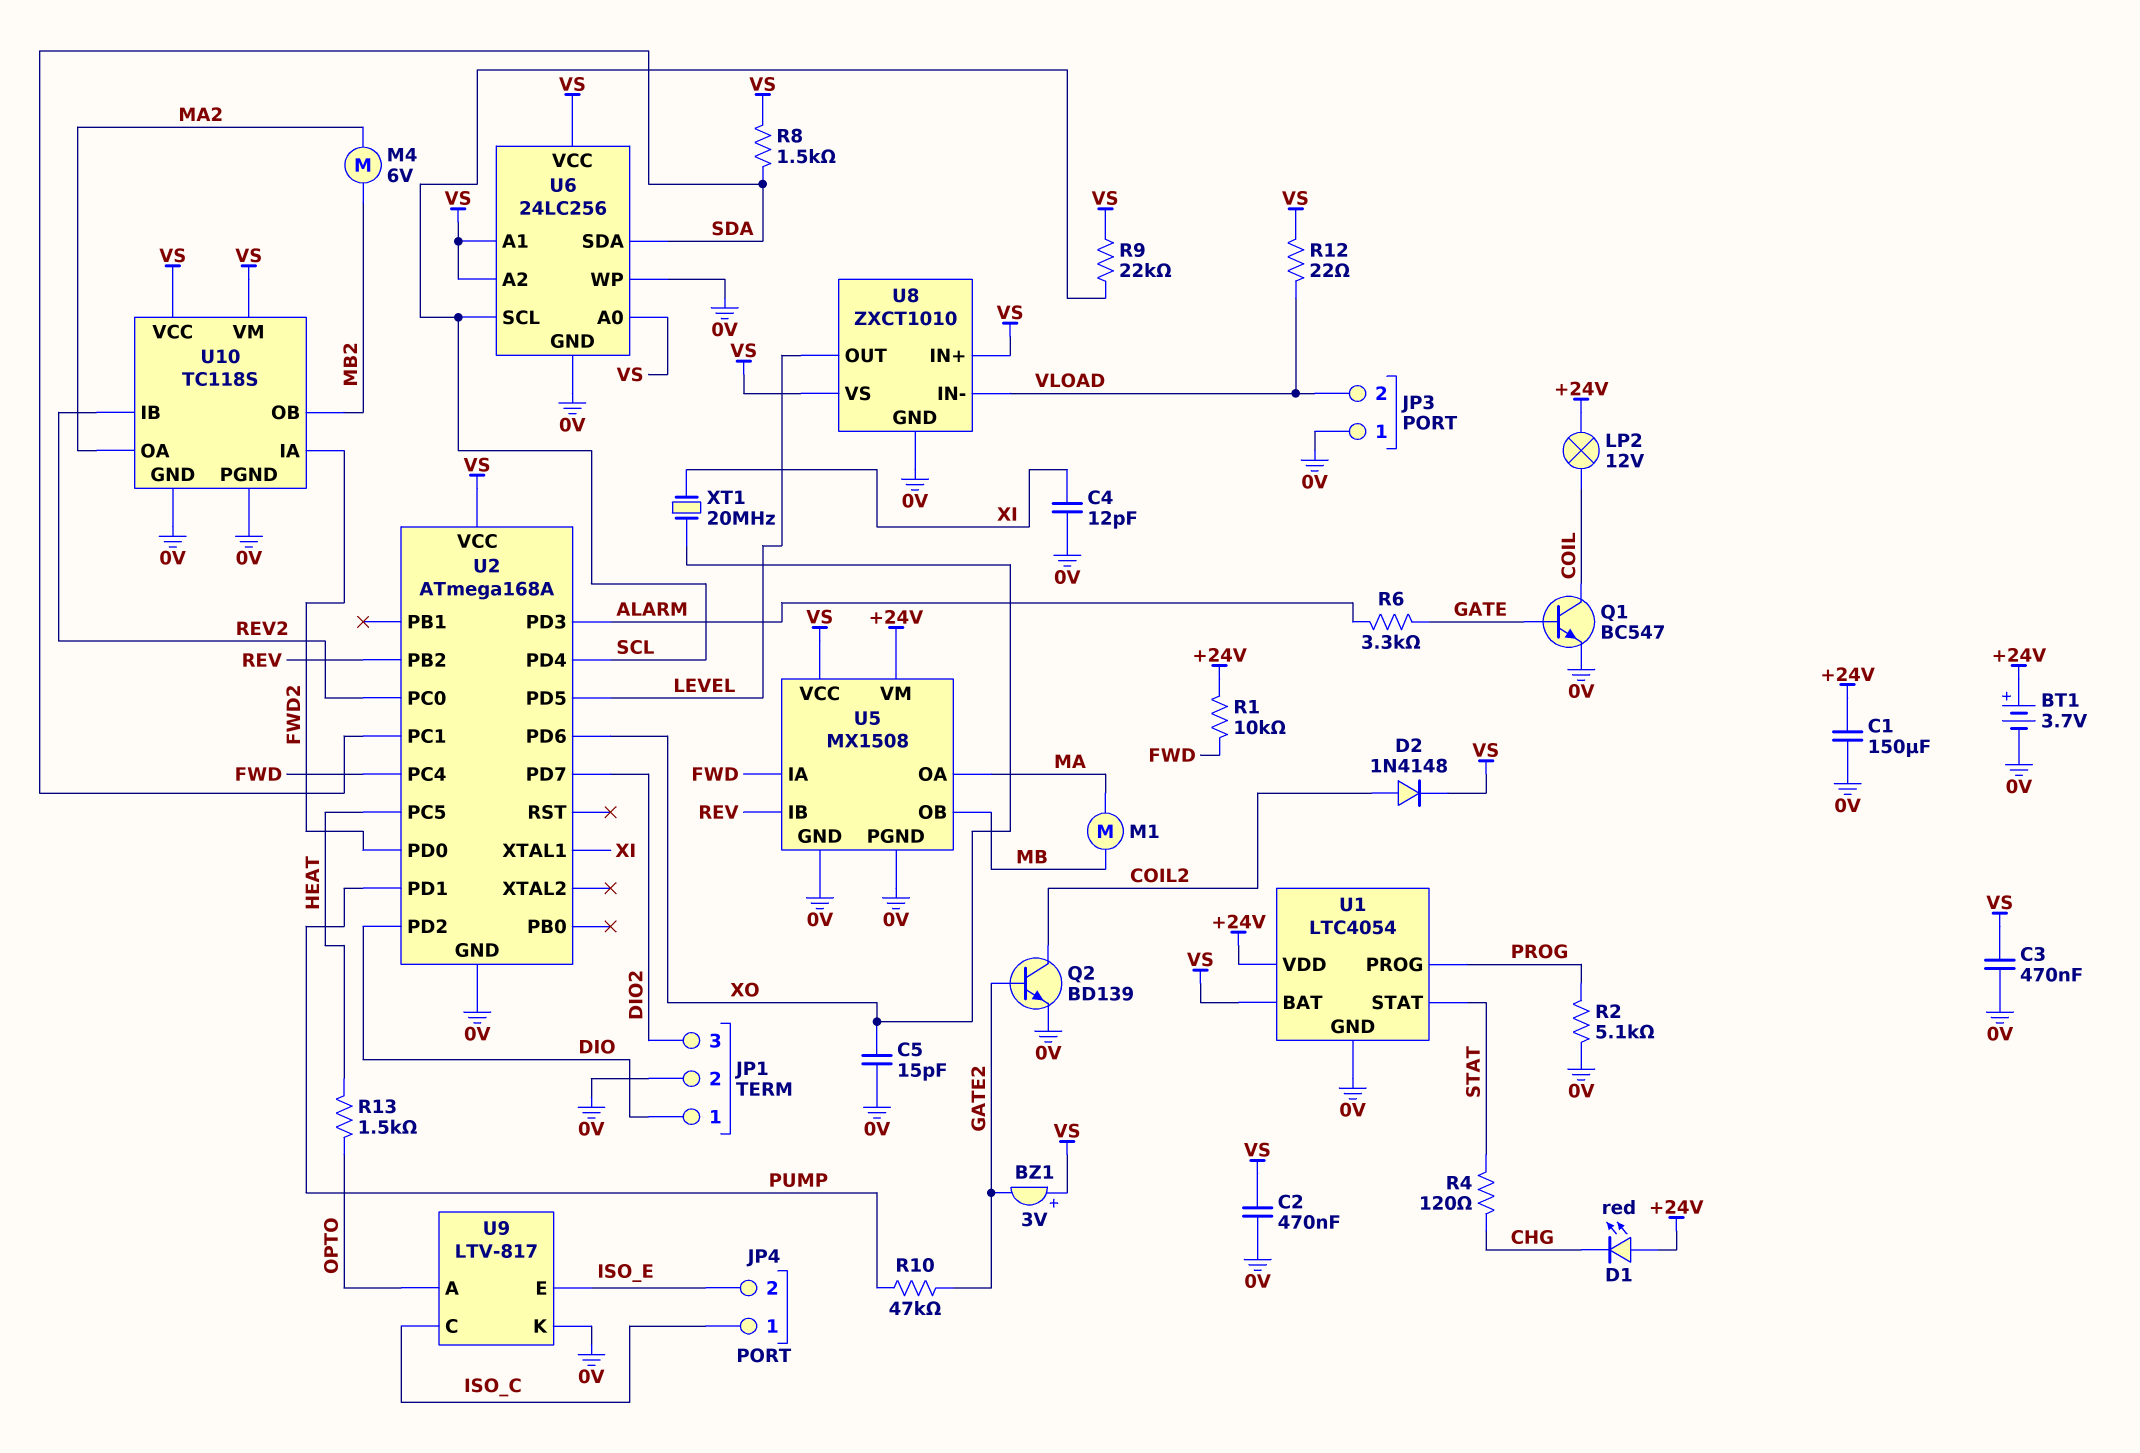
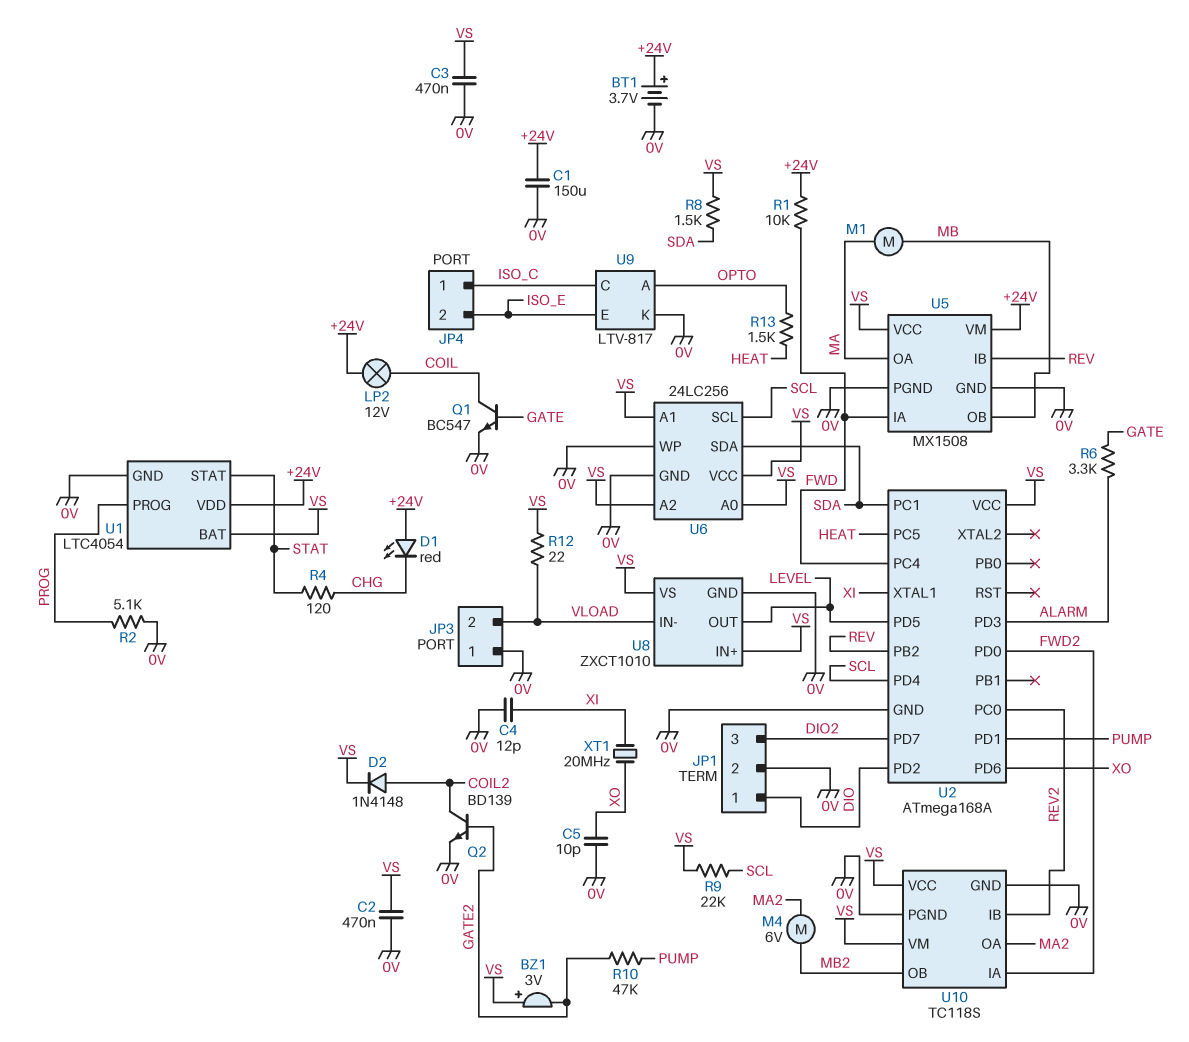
C5: 15pF (0V, XO) -> 10pF (0V, XO)

